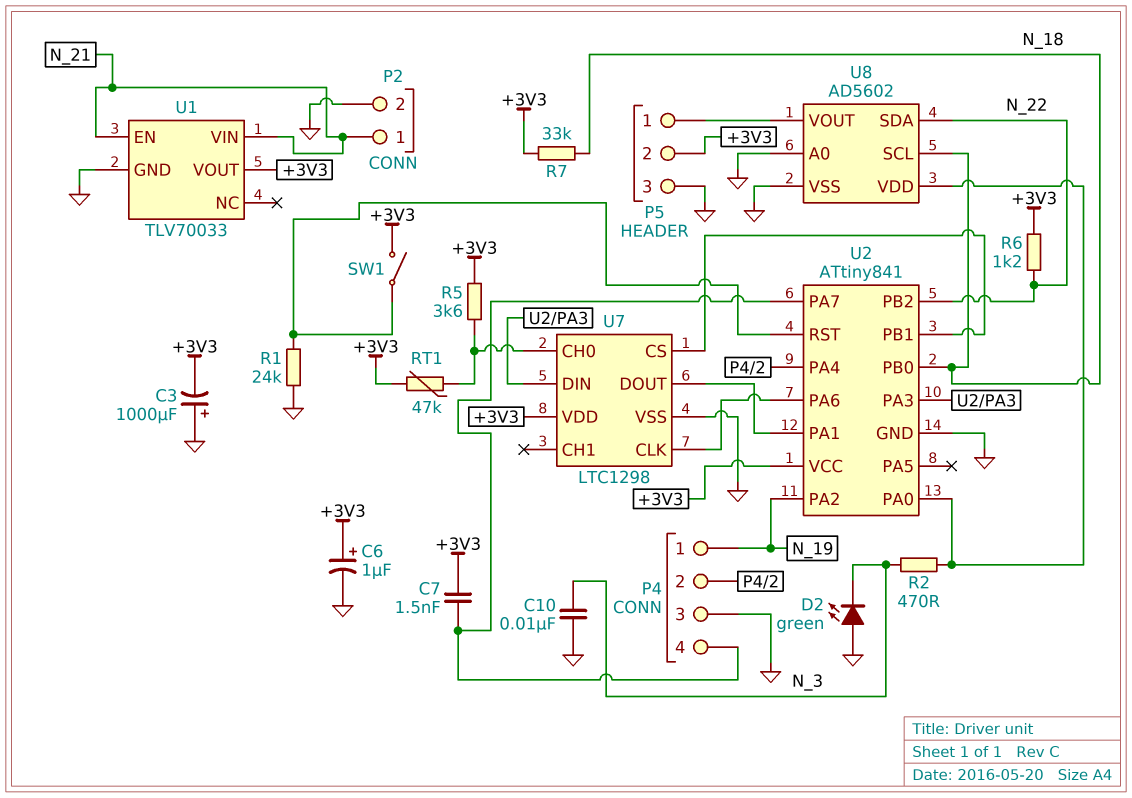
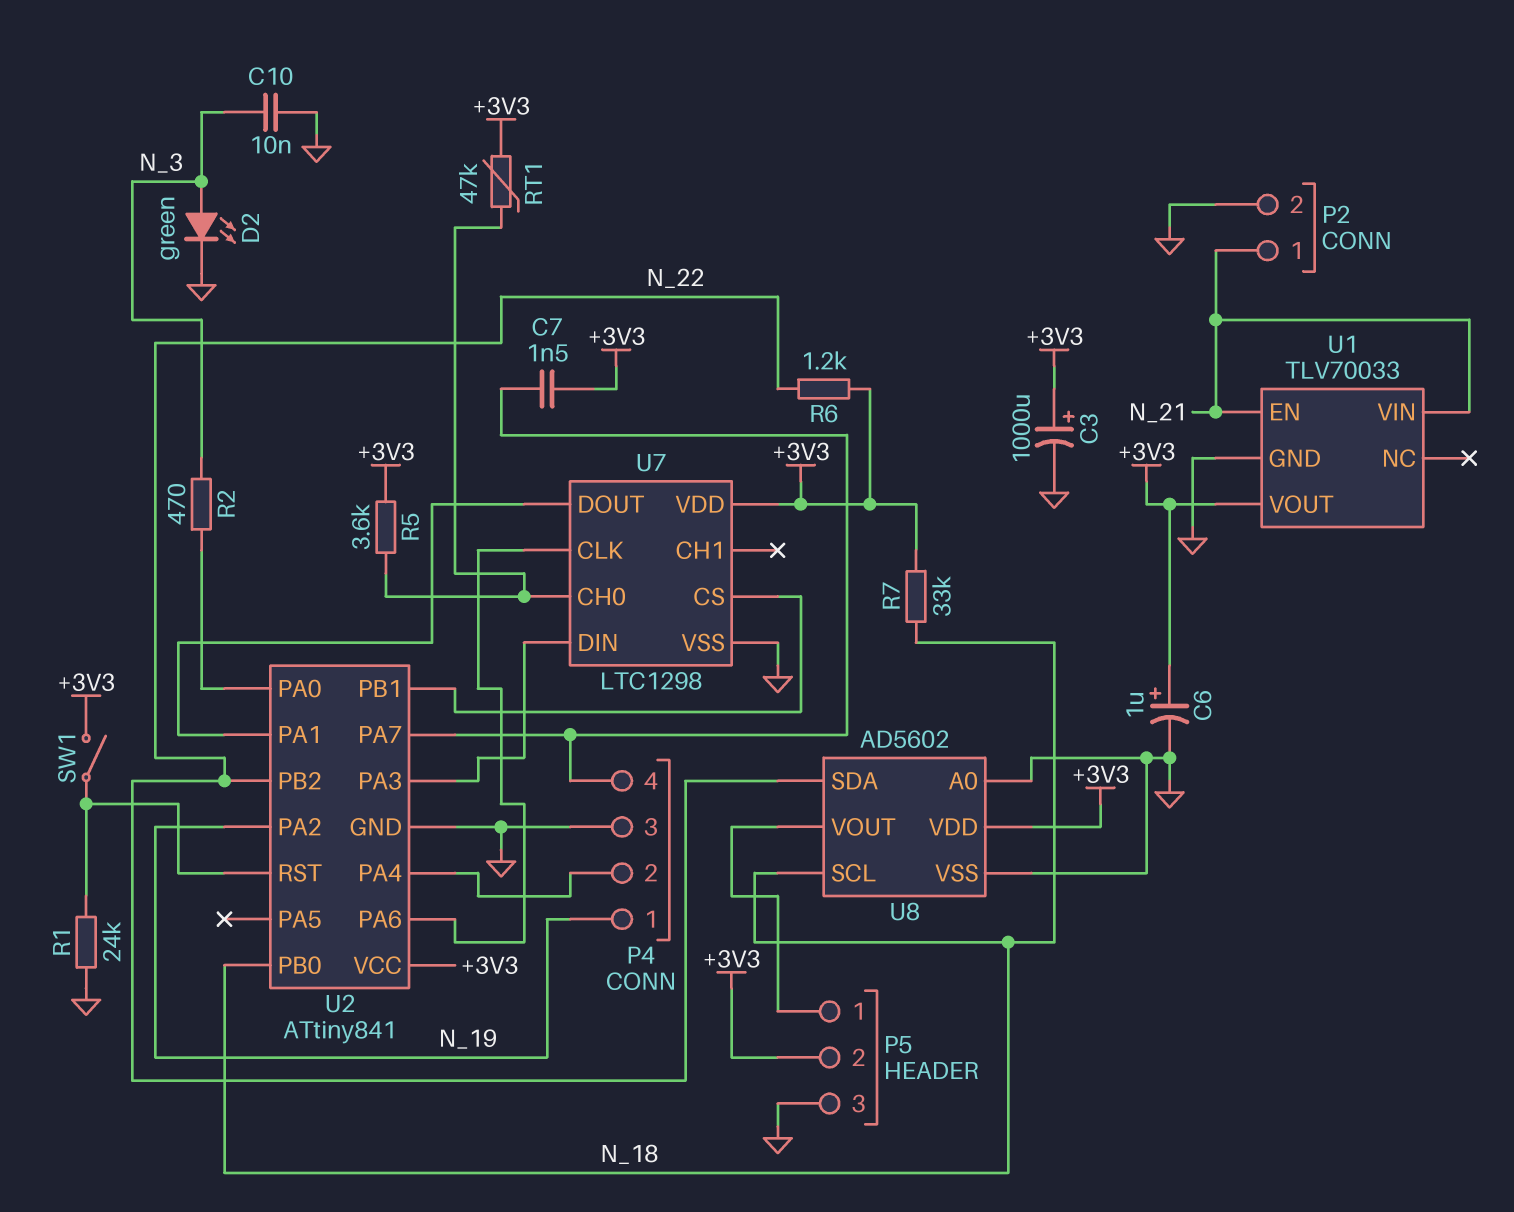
C3: 1000uF (plus GND, minus +3V3) -> 1000uF (plus +3V3, minus GND)
D2: LED green (A GND, K N_3) -> LED green (A N_3, K GND)
U8 pin VDD: U2/PA0 -> +3V3

